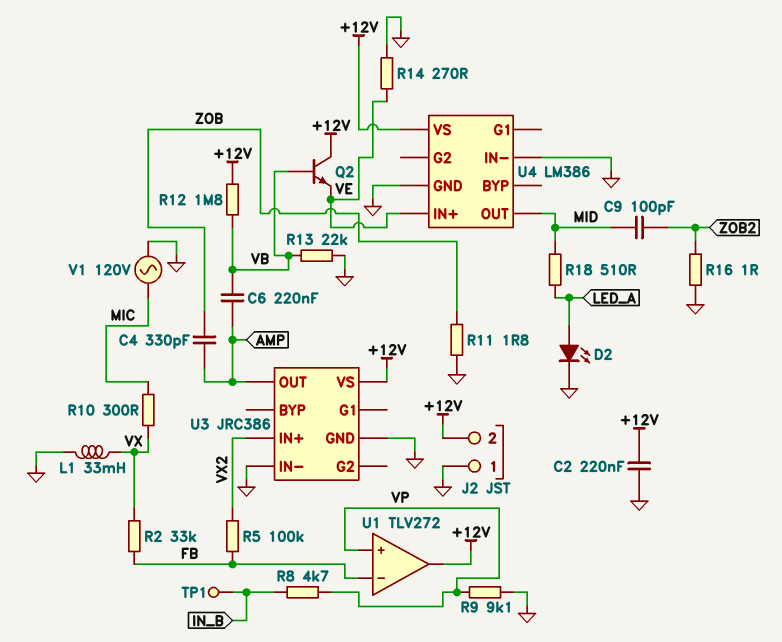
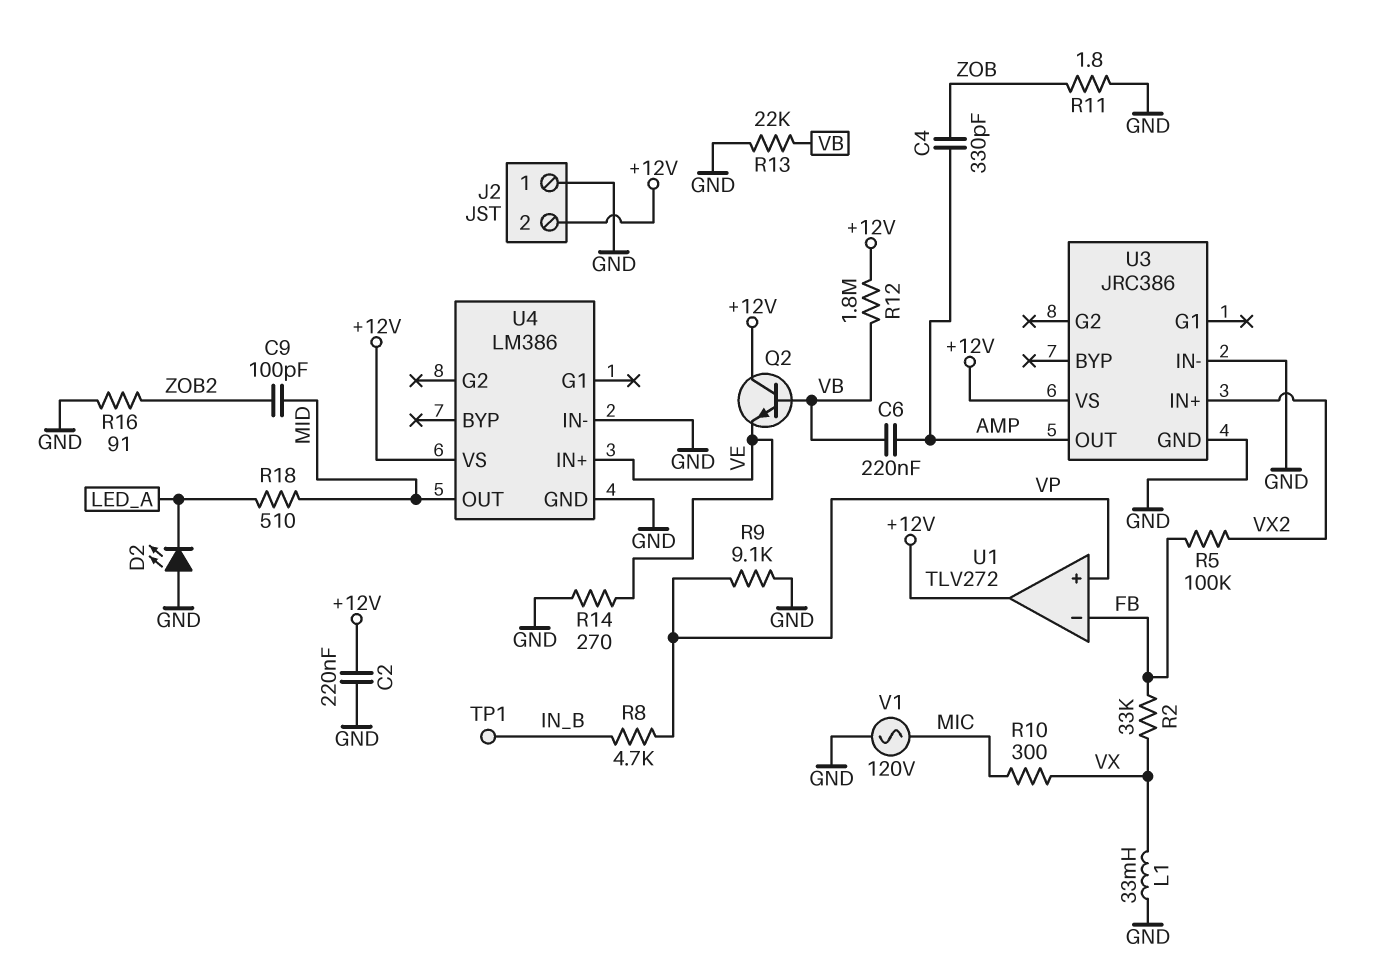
D2: LED (A LED_A, K GND) -> LED (A GND, K LED_A)
R16: 1 (GND, ZOB2) -> 91 (GND, ZOB2)

